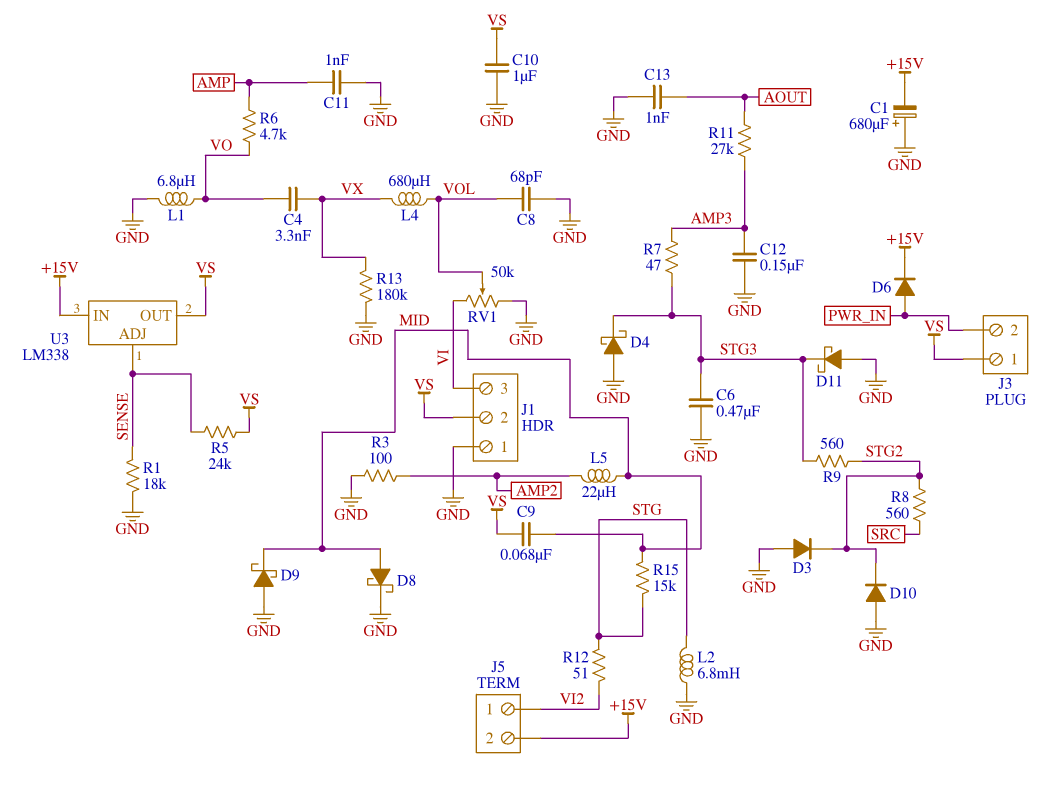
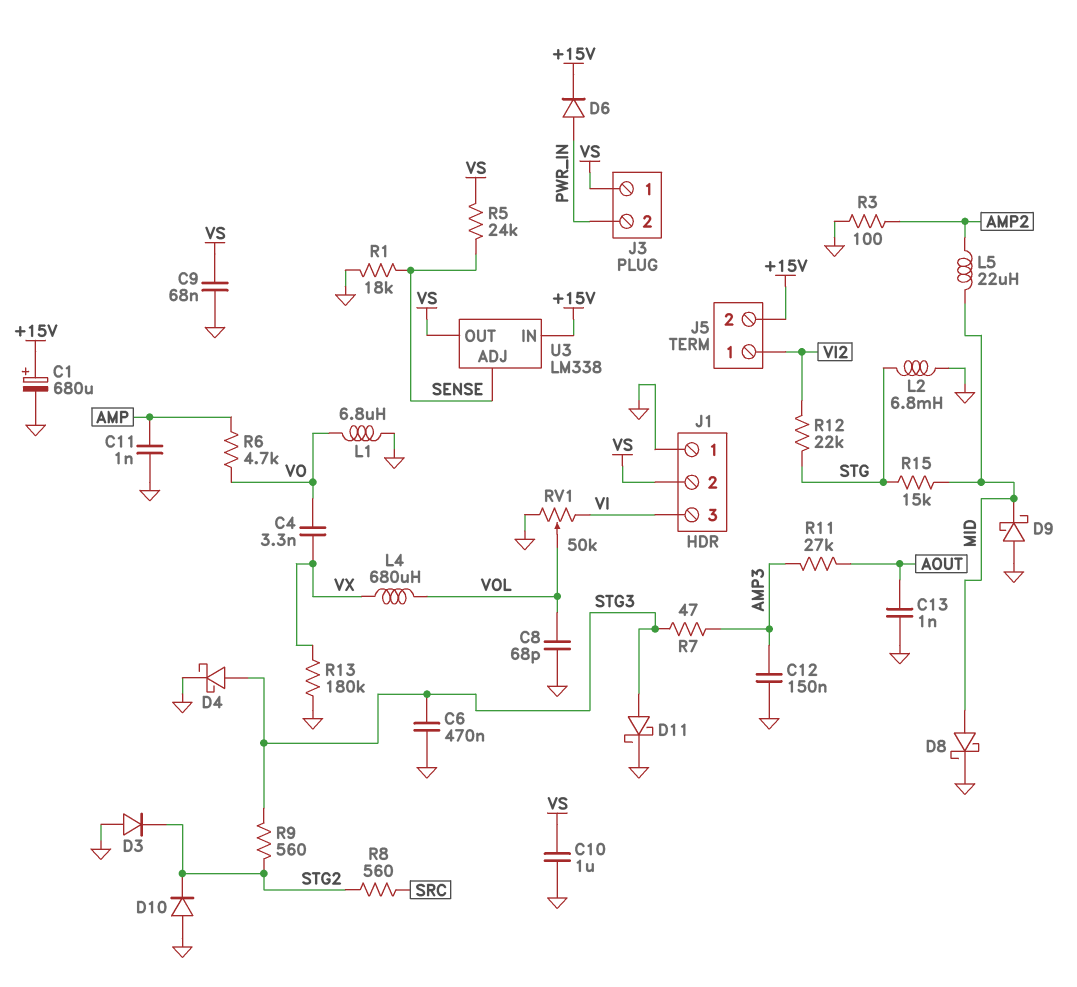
C1: 680uF (plus GND, minus +15V) -> 680uF (plus +15V, minus GND)
C9: 68nF (MID, VS) -> 68nF (GND, VS)
D4: schottky (A GND, K STG3) -> schottky (A STG3, K GND)
D11: schottky (A GND, K STG3) -> schottky (A STG3, K GND)
R12: 51 (STG, VI2) -> 22k (STG, VI2)

